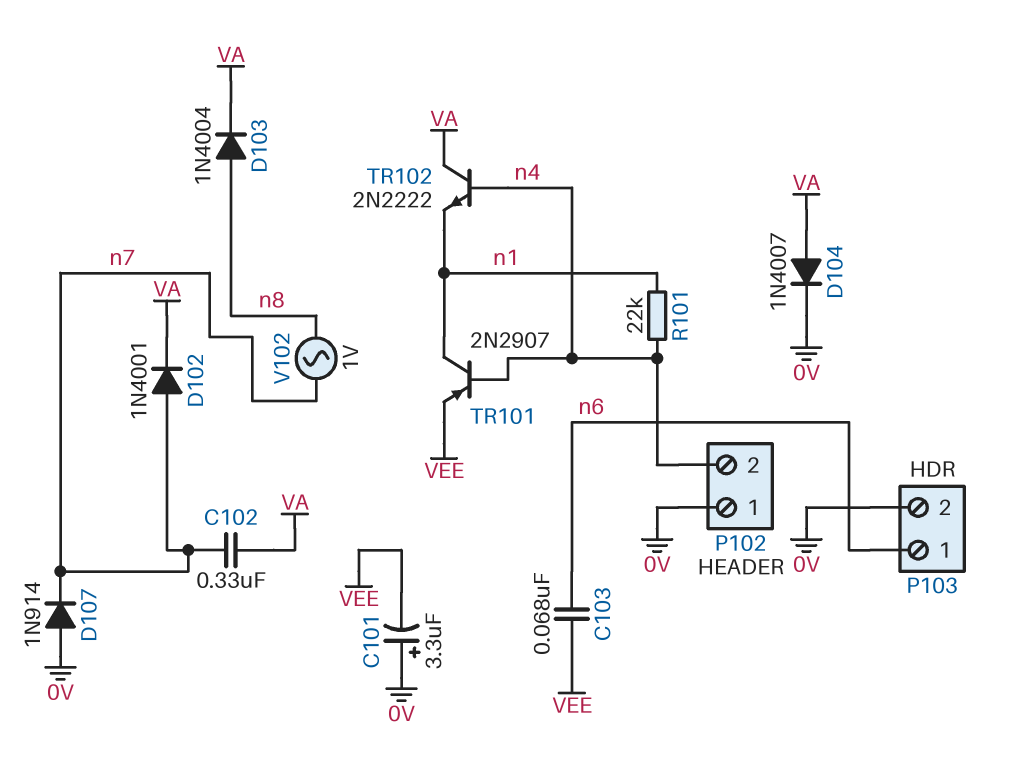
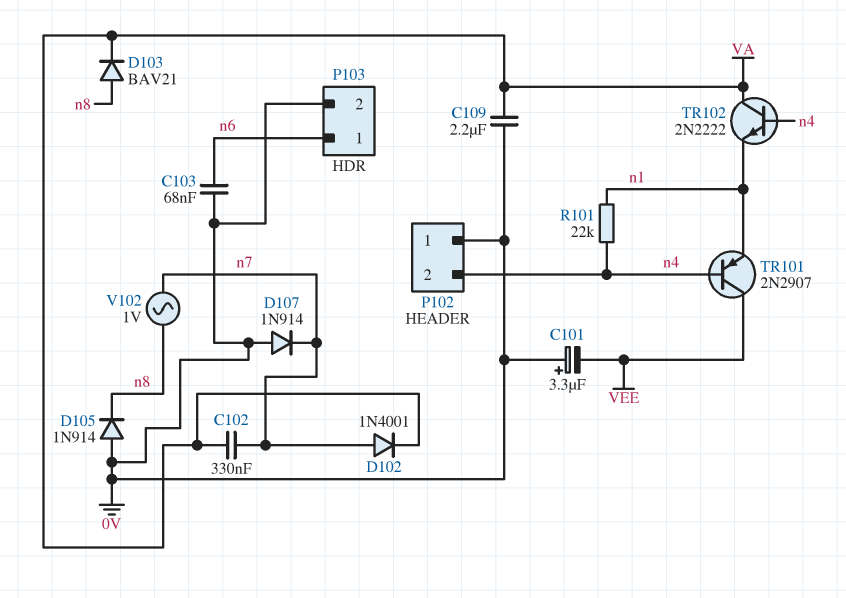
C103: 68nF (VEE, n6) -> 68nF (0V, n6)
C109: none -> 2.2uF (0V, VA)
D103: diode 1N4004 (A n8, K VA) -> diode BAV21 (A n8, K VA)
D104: diode 1N4007 (A VA, K 0V) -> none
D105: none -> diode 1N914 (A 0V, K n8)
TR101: PNP 2N2907 (B n4, C n1, E VEE) -> PNP 2N2907 (B n4, C VEE, E n1)

